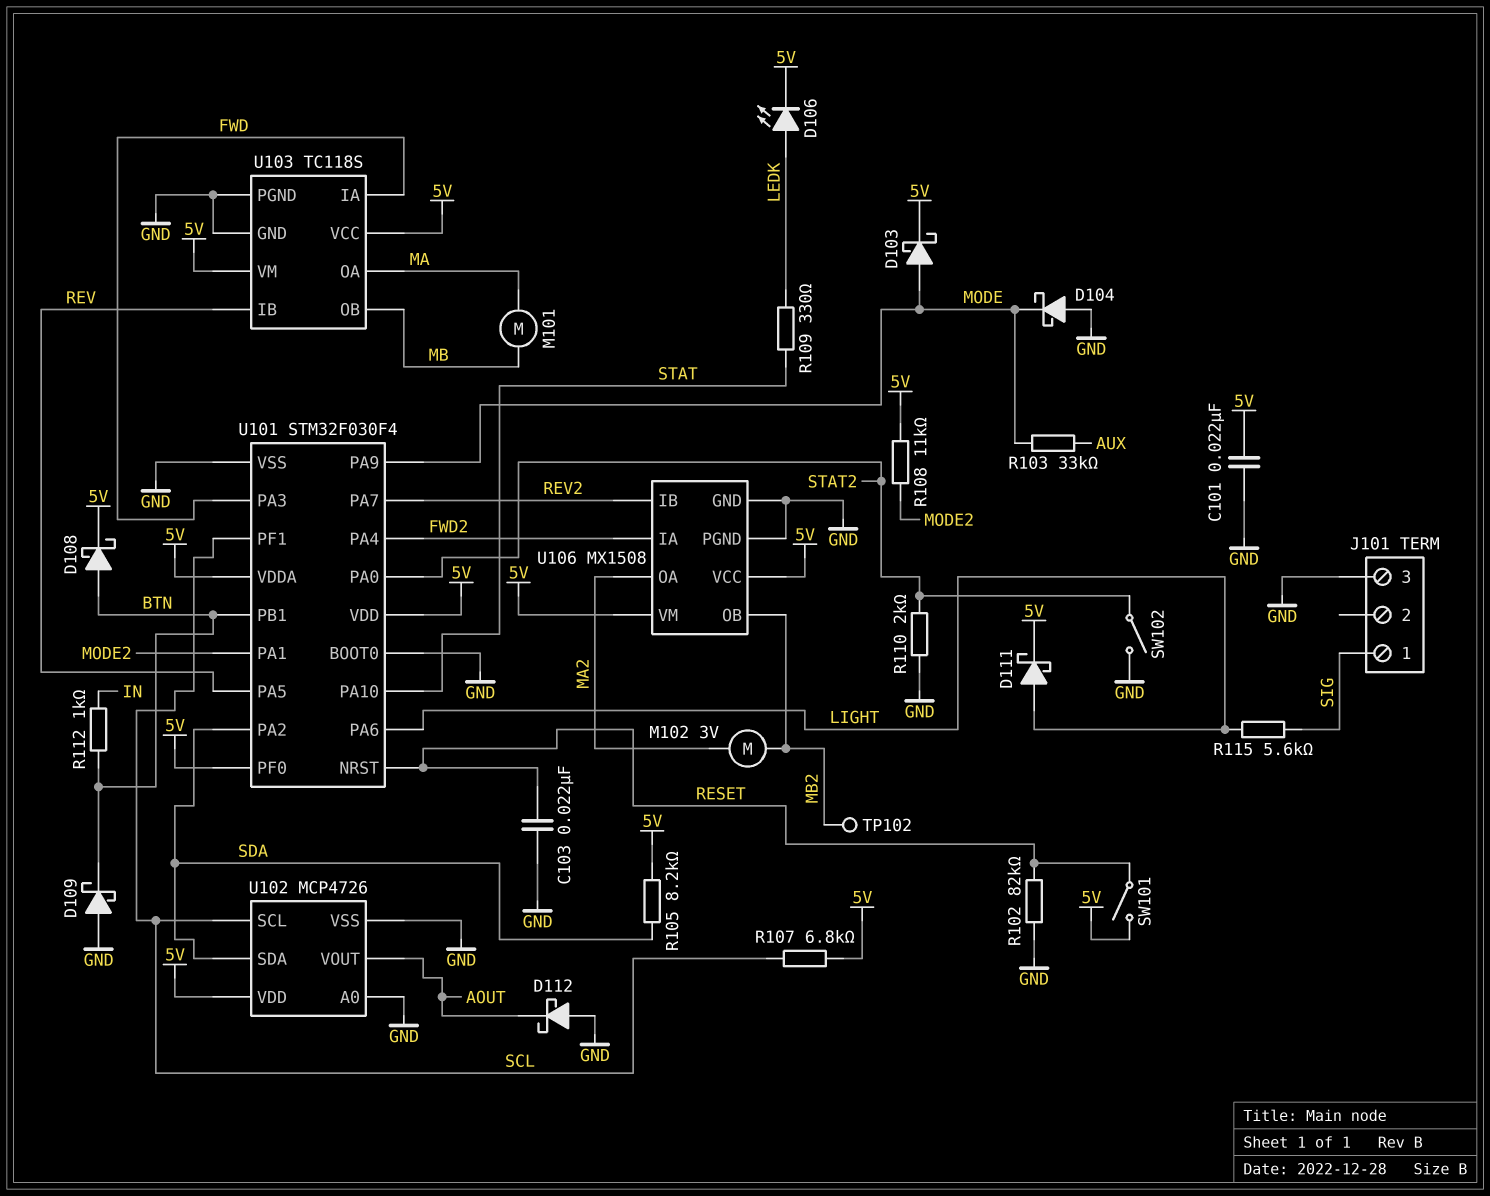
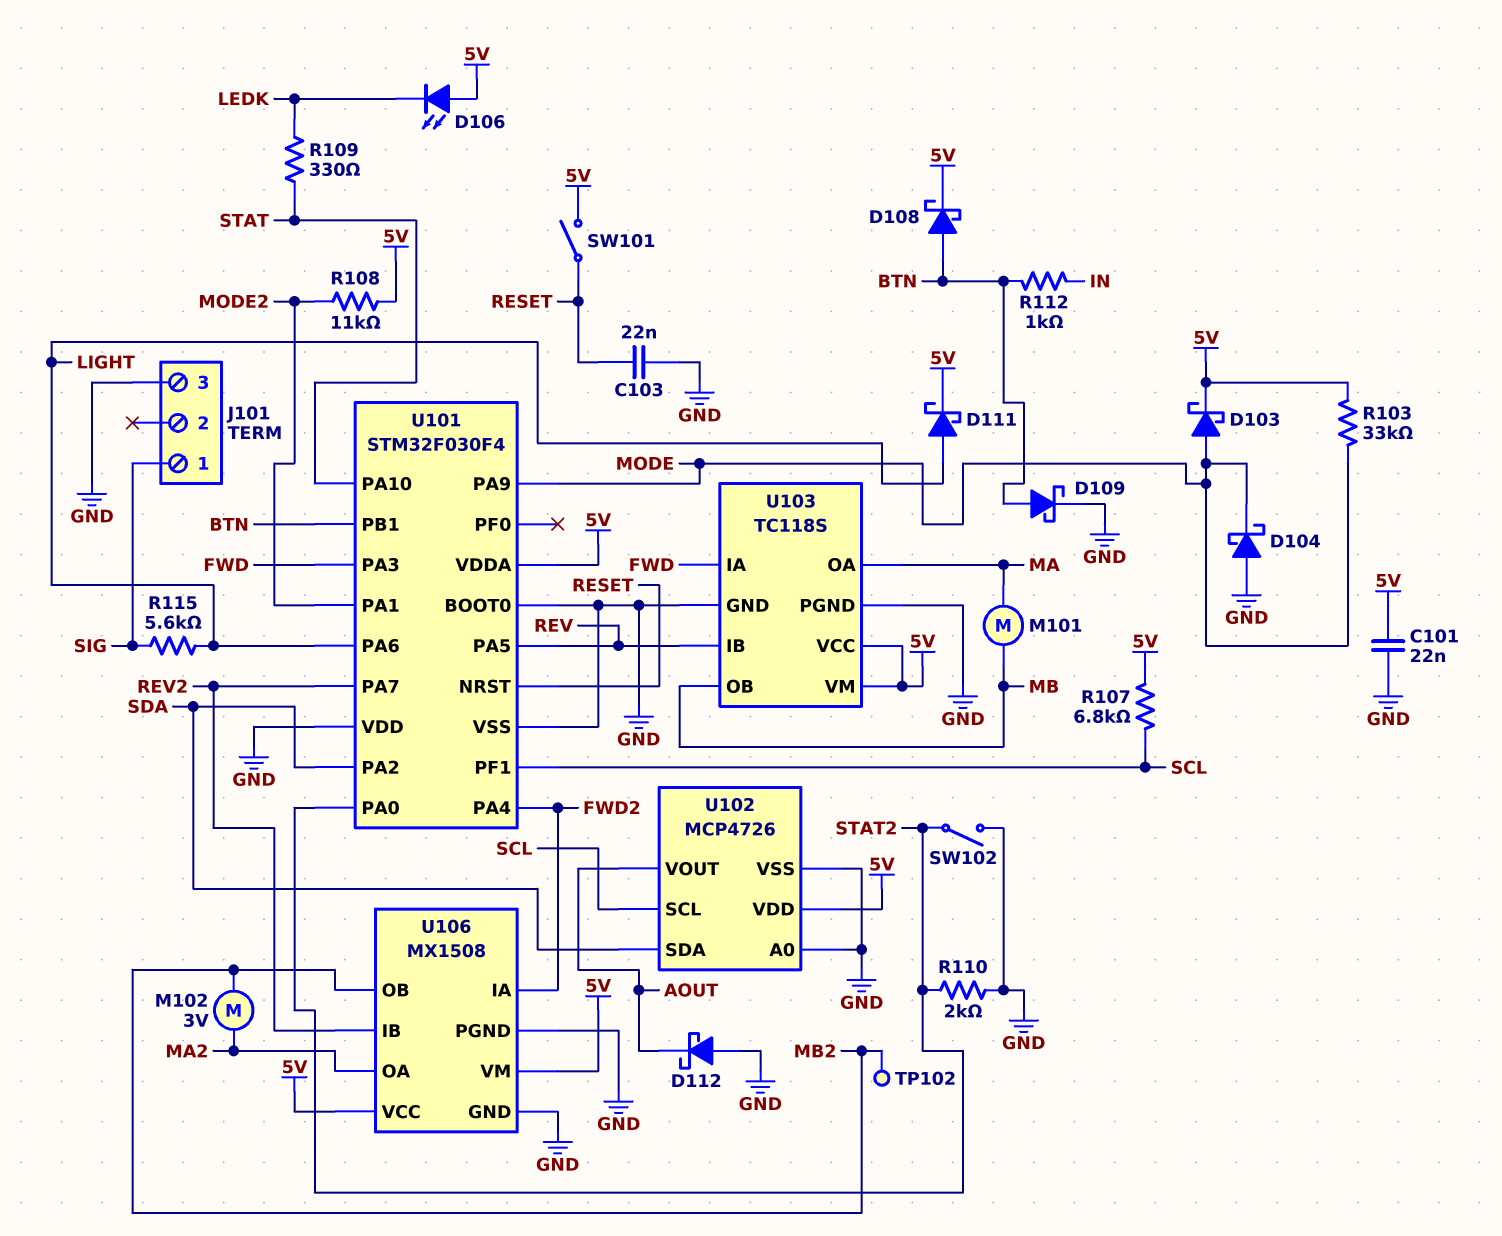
D106: LED (A LEDK, K 5V) -> LED (A 5V, K LEDK)
D109: schottky (A GND, K BTN) -> schottky (A BTN, K GND)
R102: 82k (GND, RESET) -> none
R103: 33k (AUX, MODE) -> 33k (5V, MODE)
R105: 8.2k (5V, SDA) -> none
U101 pin PF0: 5V -> none
U101 pin VDD: 5V -> GND

